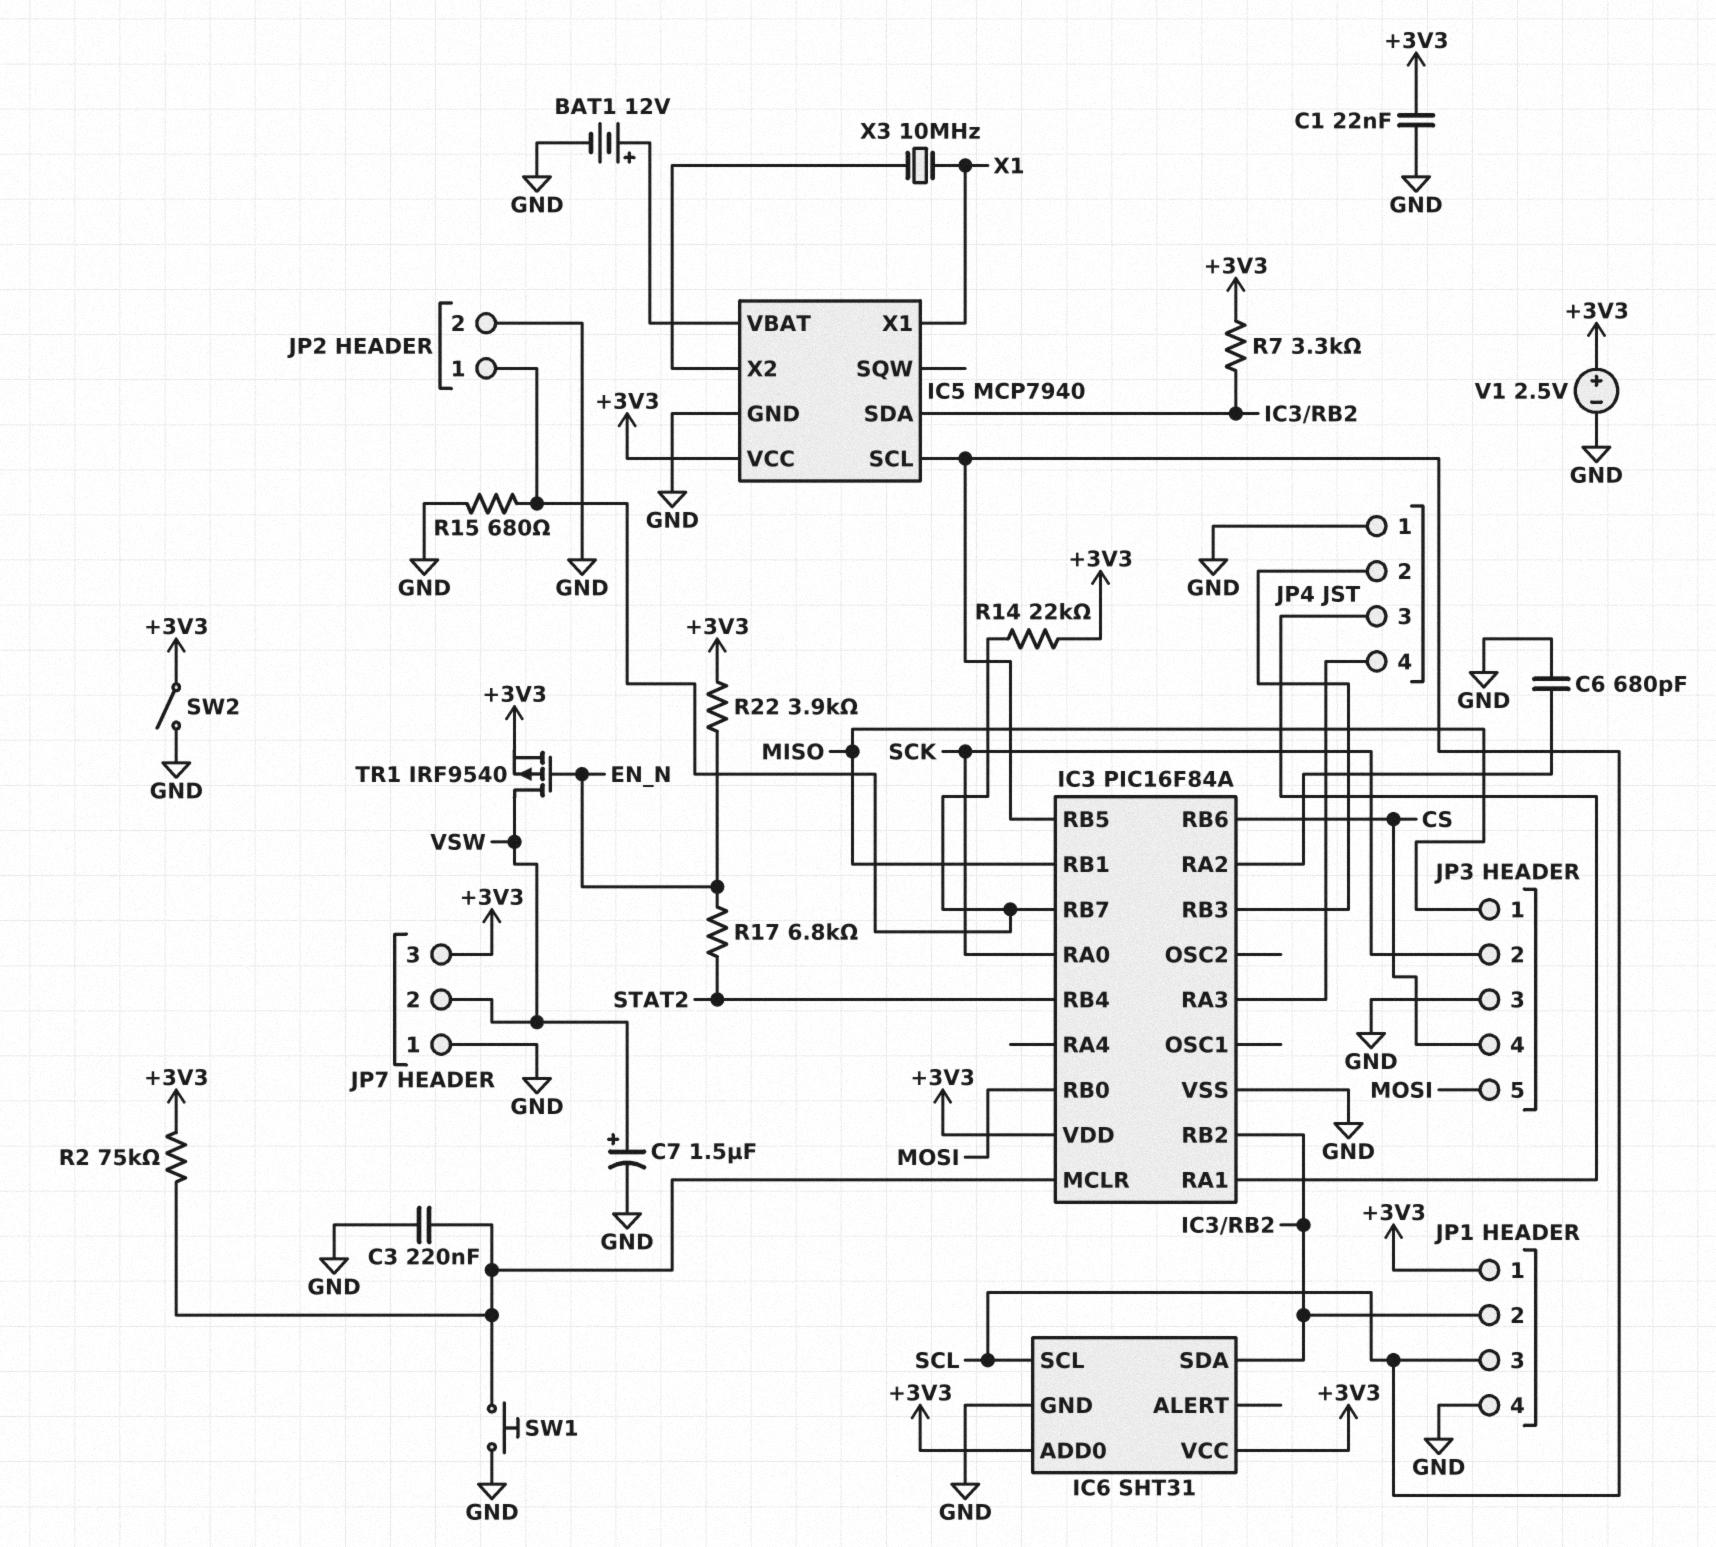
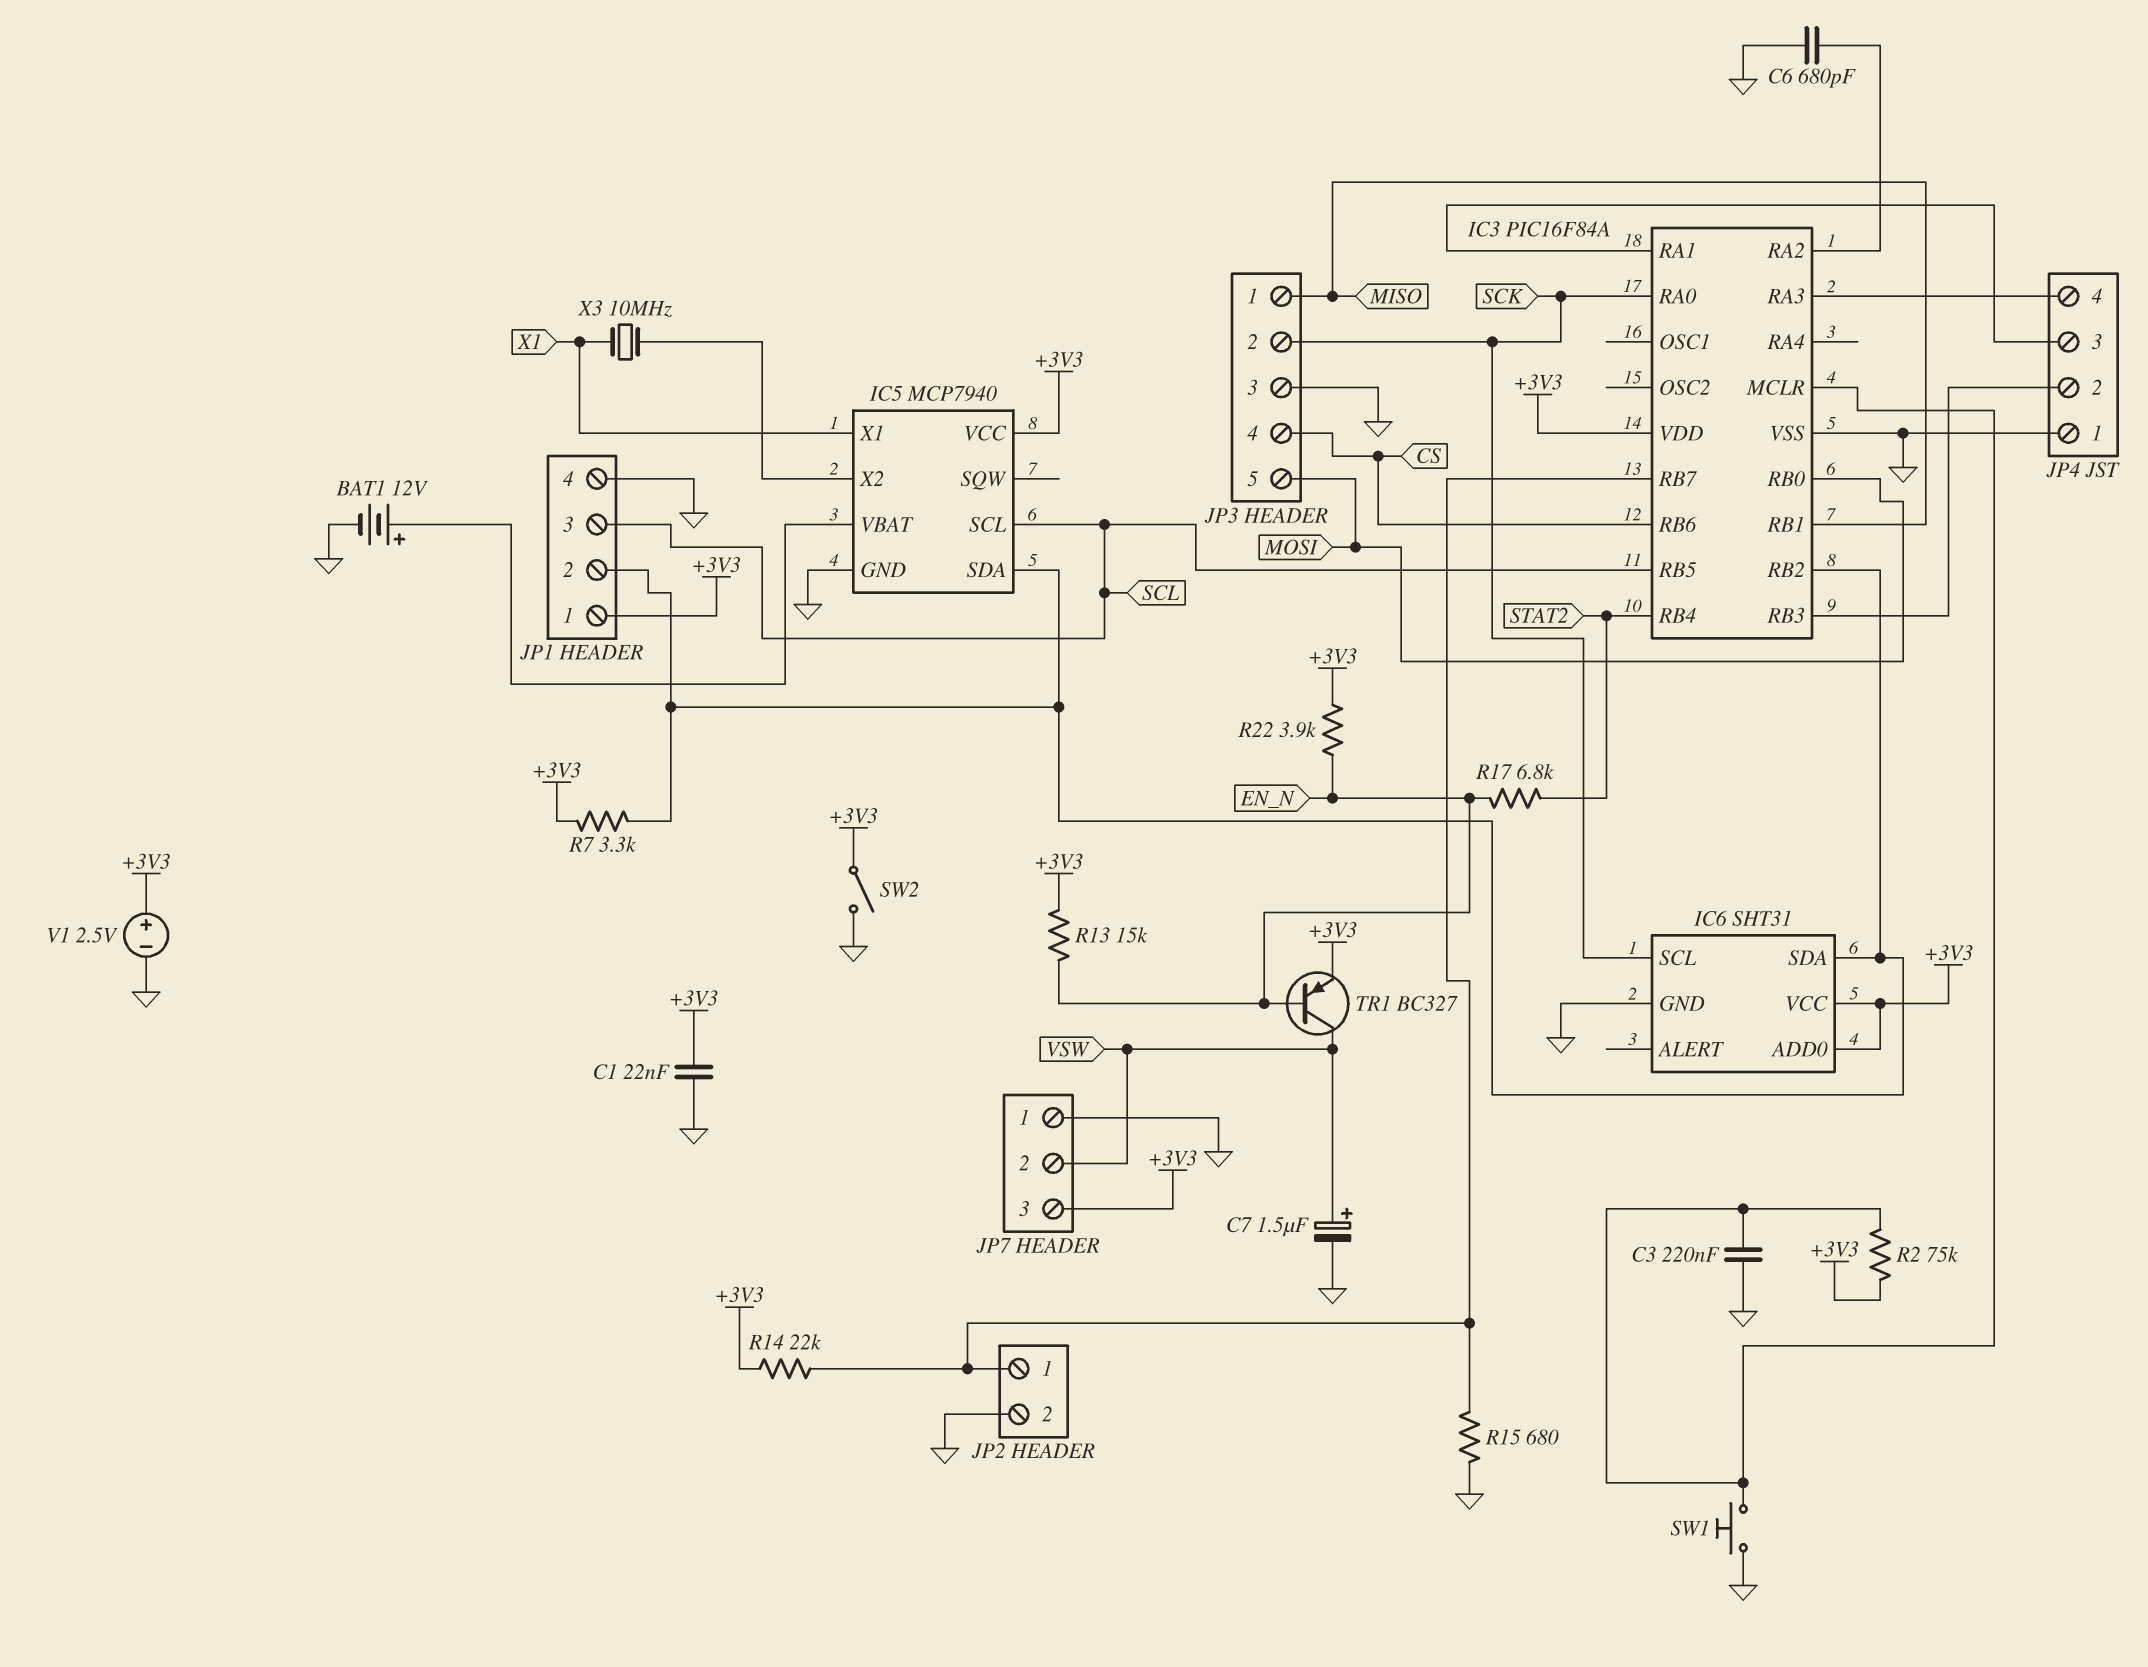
IC6 pin SCL: SCL -> SCK
R13: none -> 15k (+3V3, EN_N)
TR1: PMOS IRF9540 (G EN_N, D VSW, S +3V3) -> PNP BC327 (B EN_N, C VSW, E +3V3)

